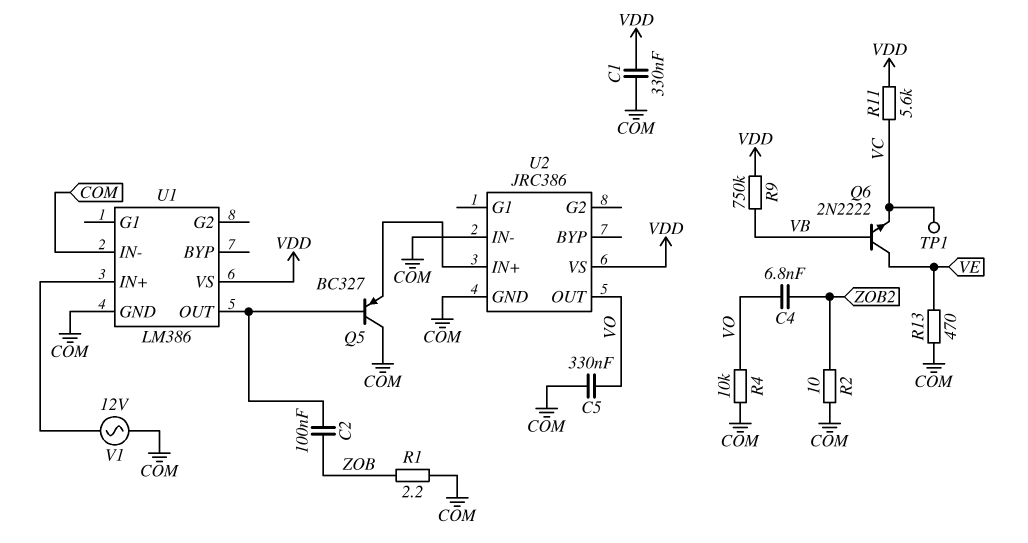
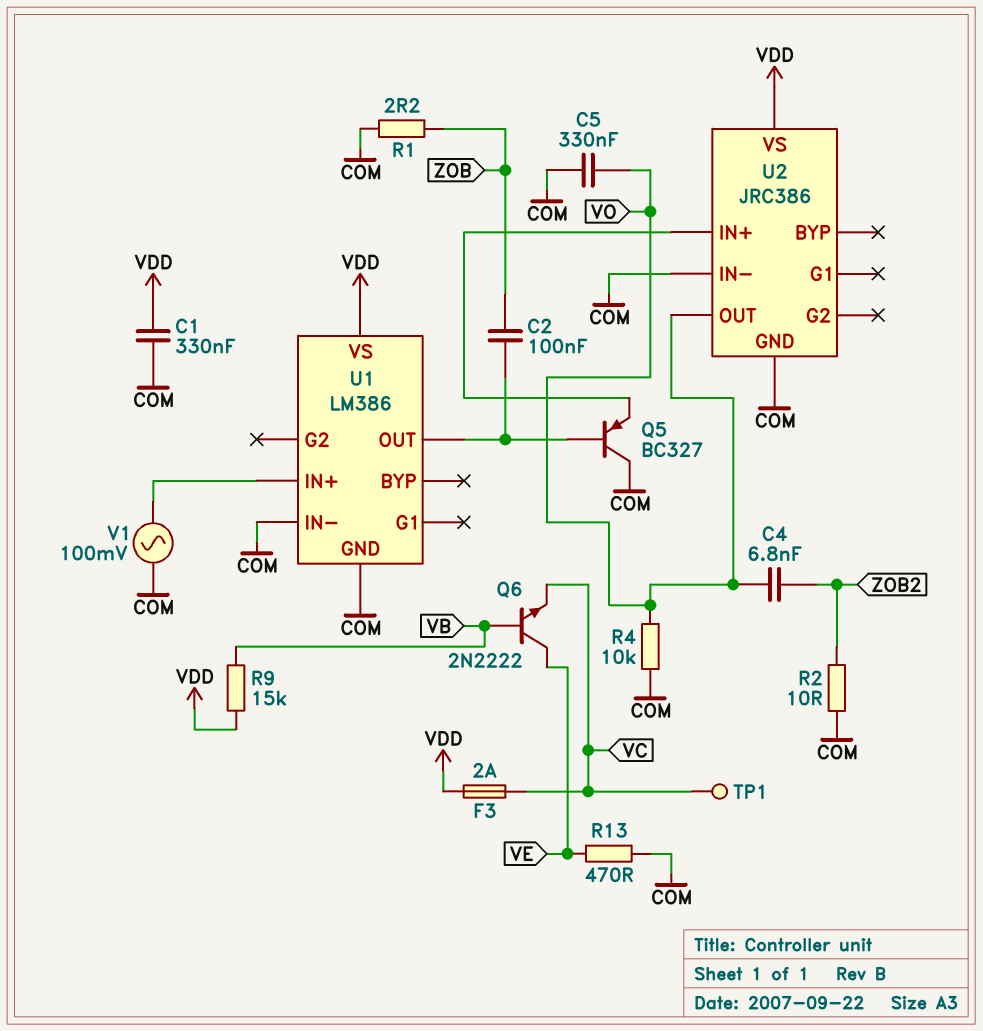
F3: none -> 2A (VC, VDD)
R9: 750k (VB, VDD) -> 15k (VB, VDD)
R11: 5.6k (VC, VDD) -> none
V1: AC 12V (COM, U1/IN+) -> AC 100mV (COM, U1/IN+)

